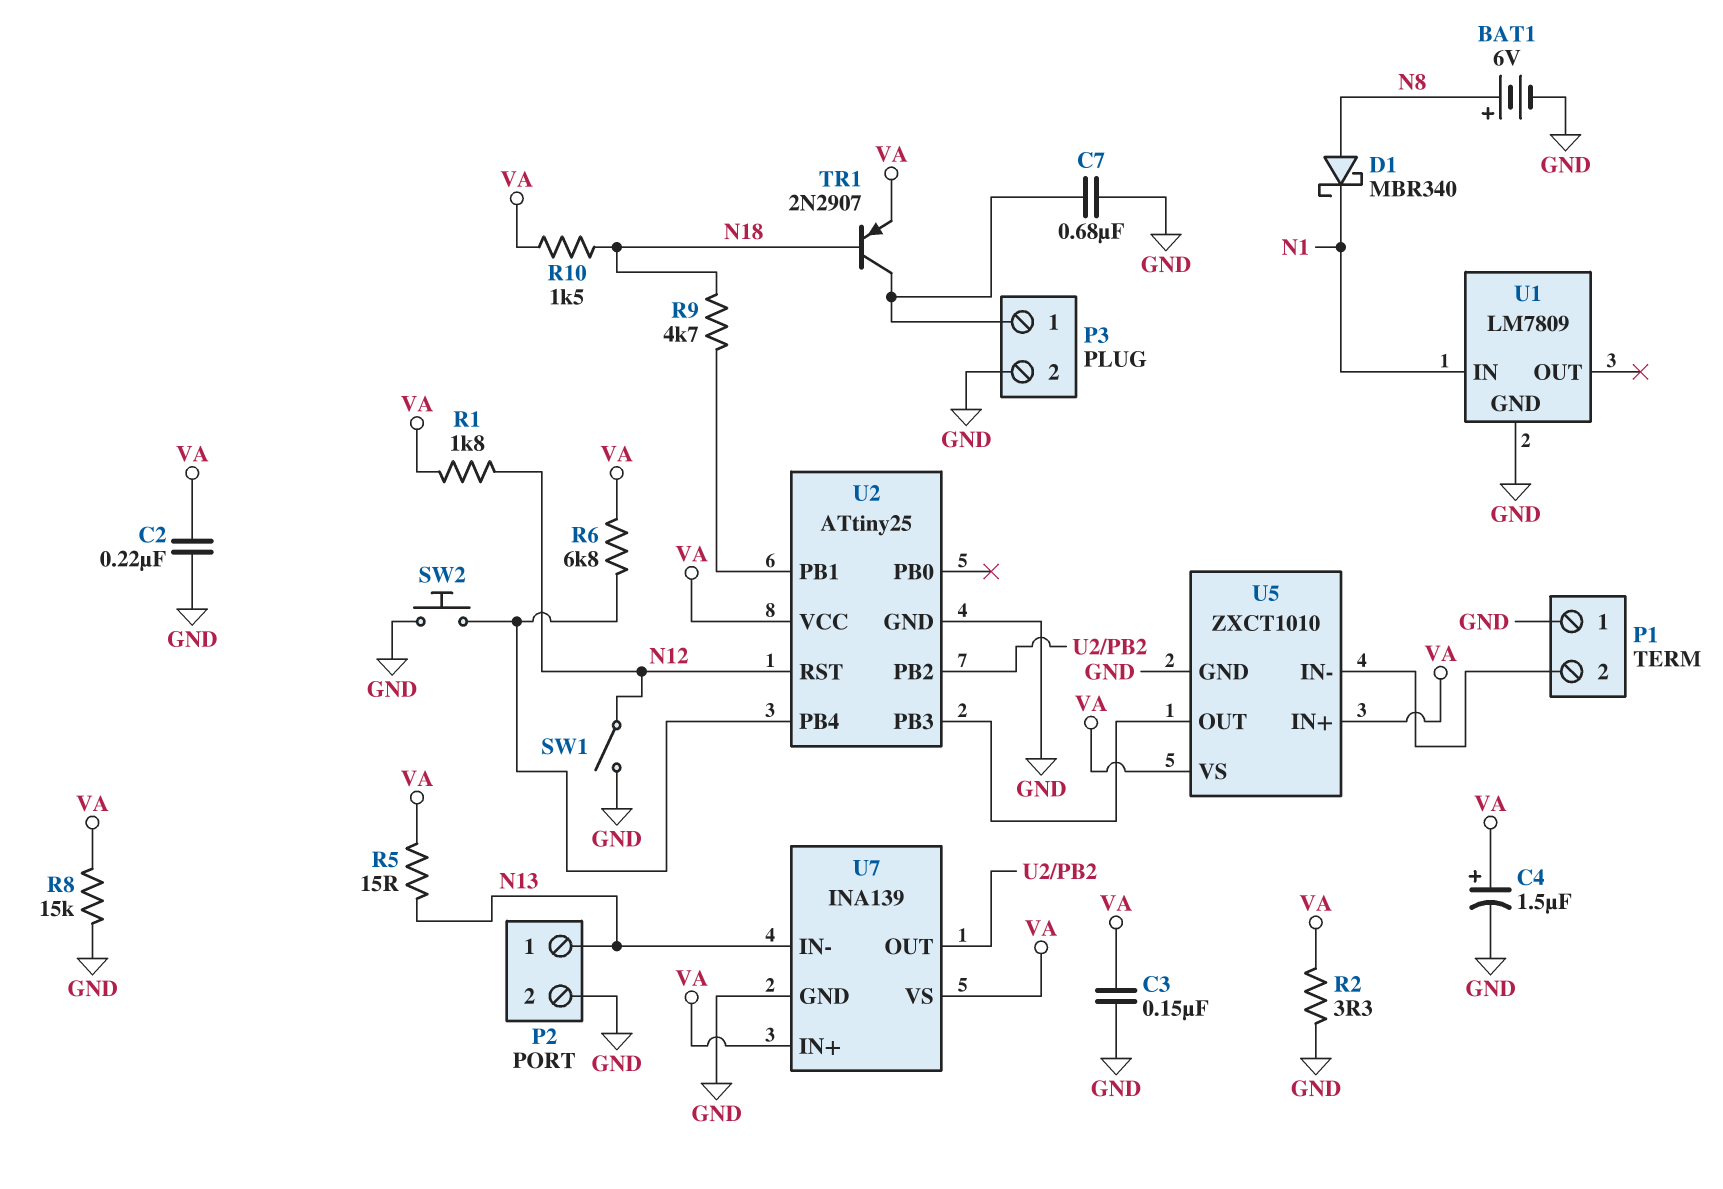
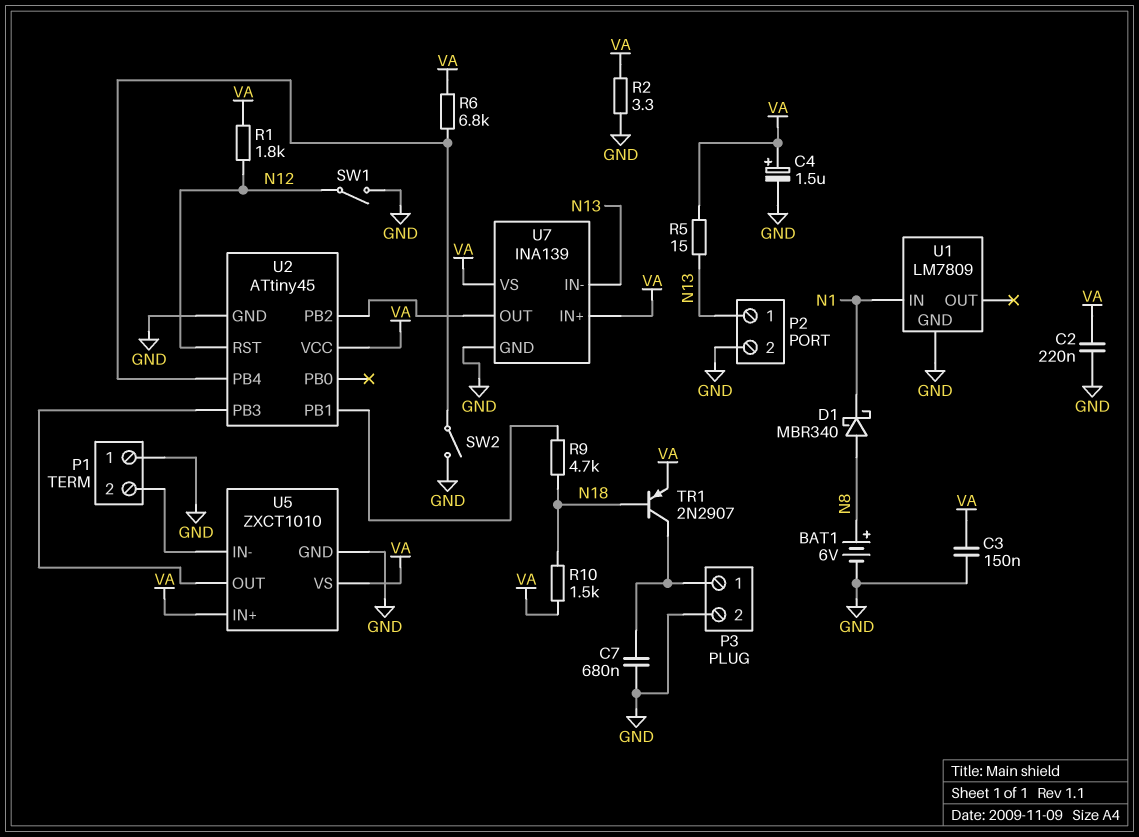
R8: 15k (GND, VA) -> none
SW2: button (GND, U2/PB4) -> switch (GND, U2/PB4)
U2: ATtiny25 -> ATtiny45

